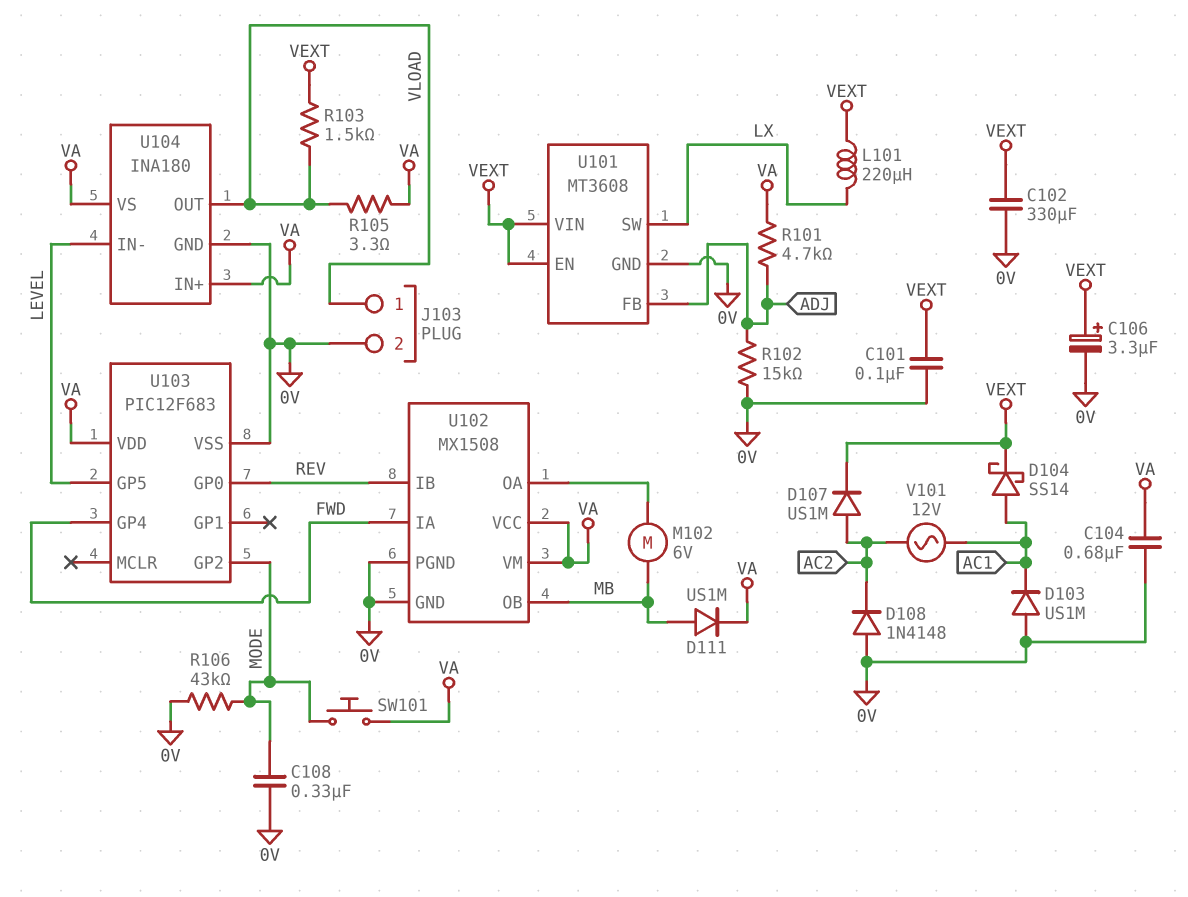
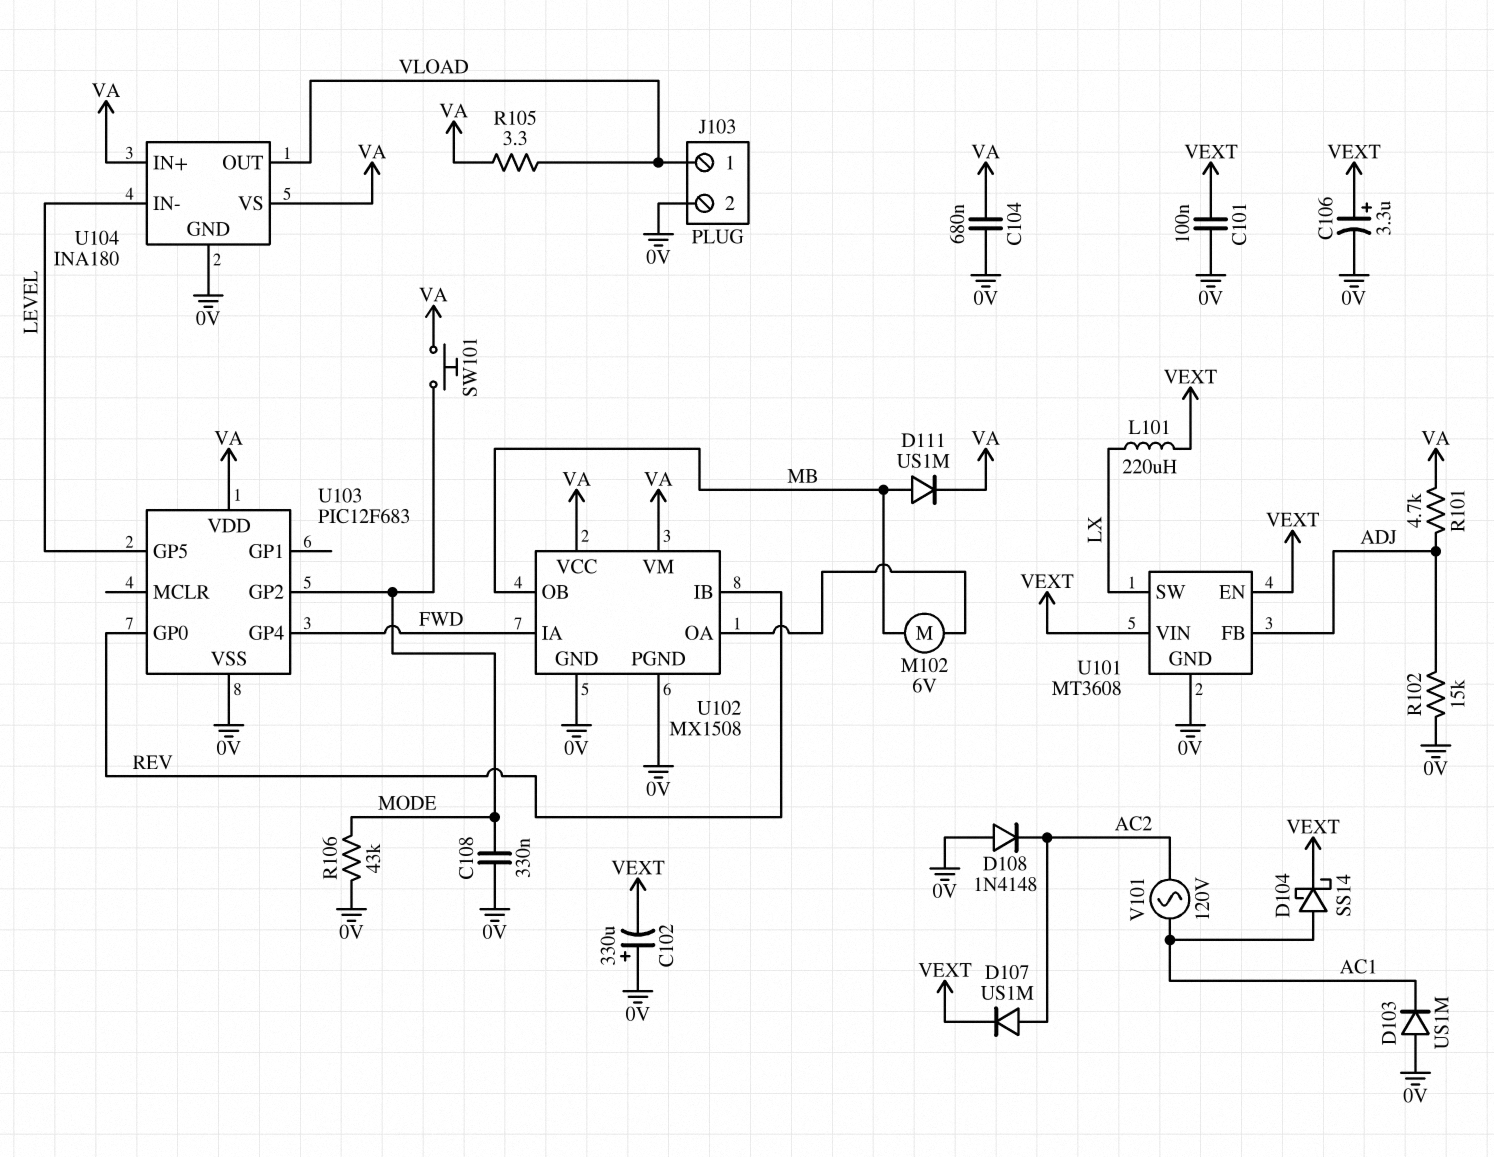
C102: 330uF (0V, VEXT) -> 330uF (plus 0V, minus VEXT)
R103: 1.5k (VEXT, VLOAD) -> none
V101: AC 12V (AC1, AC2) -> AC 120V (AC1, AC2)

